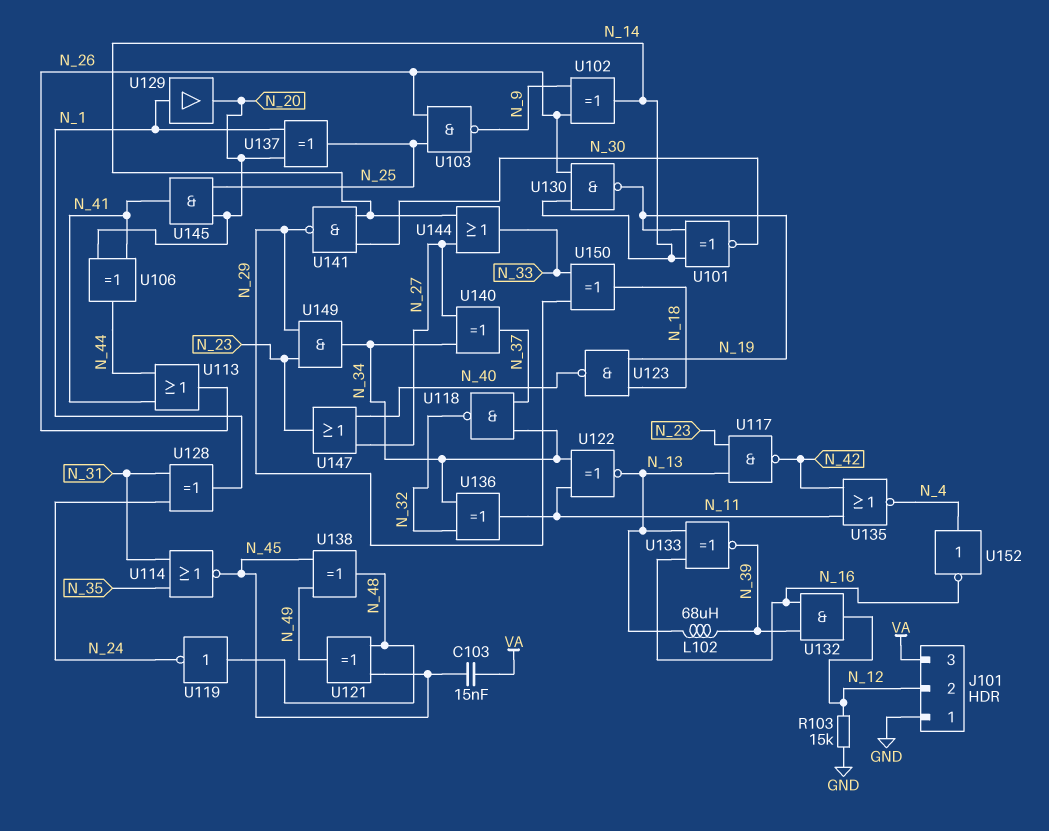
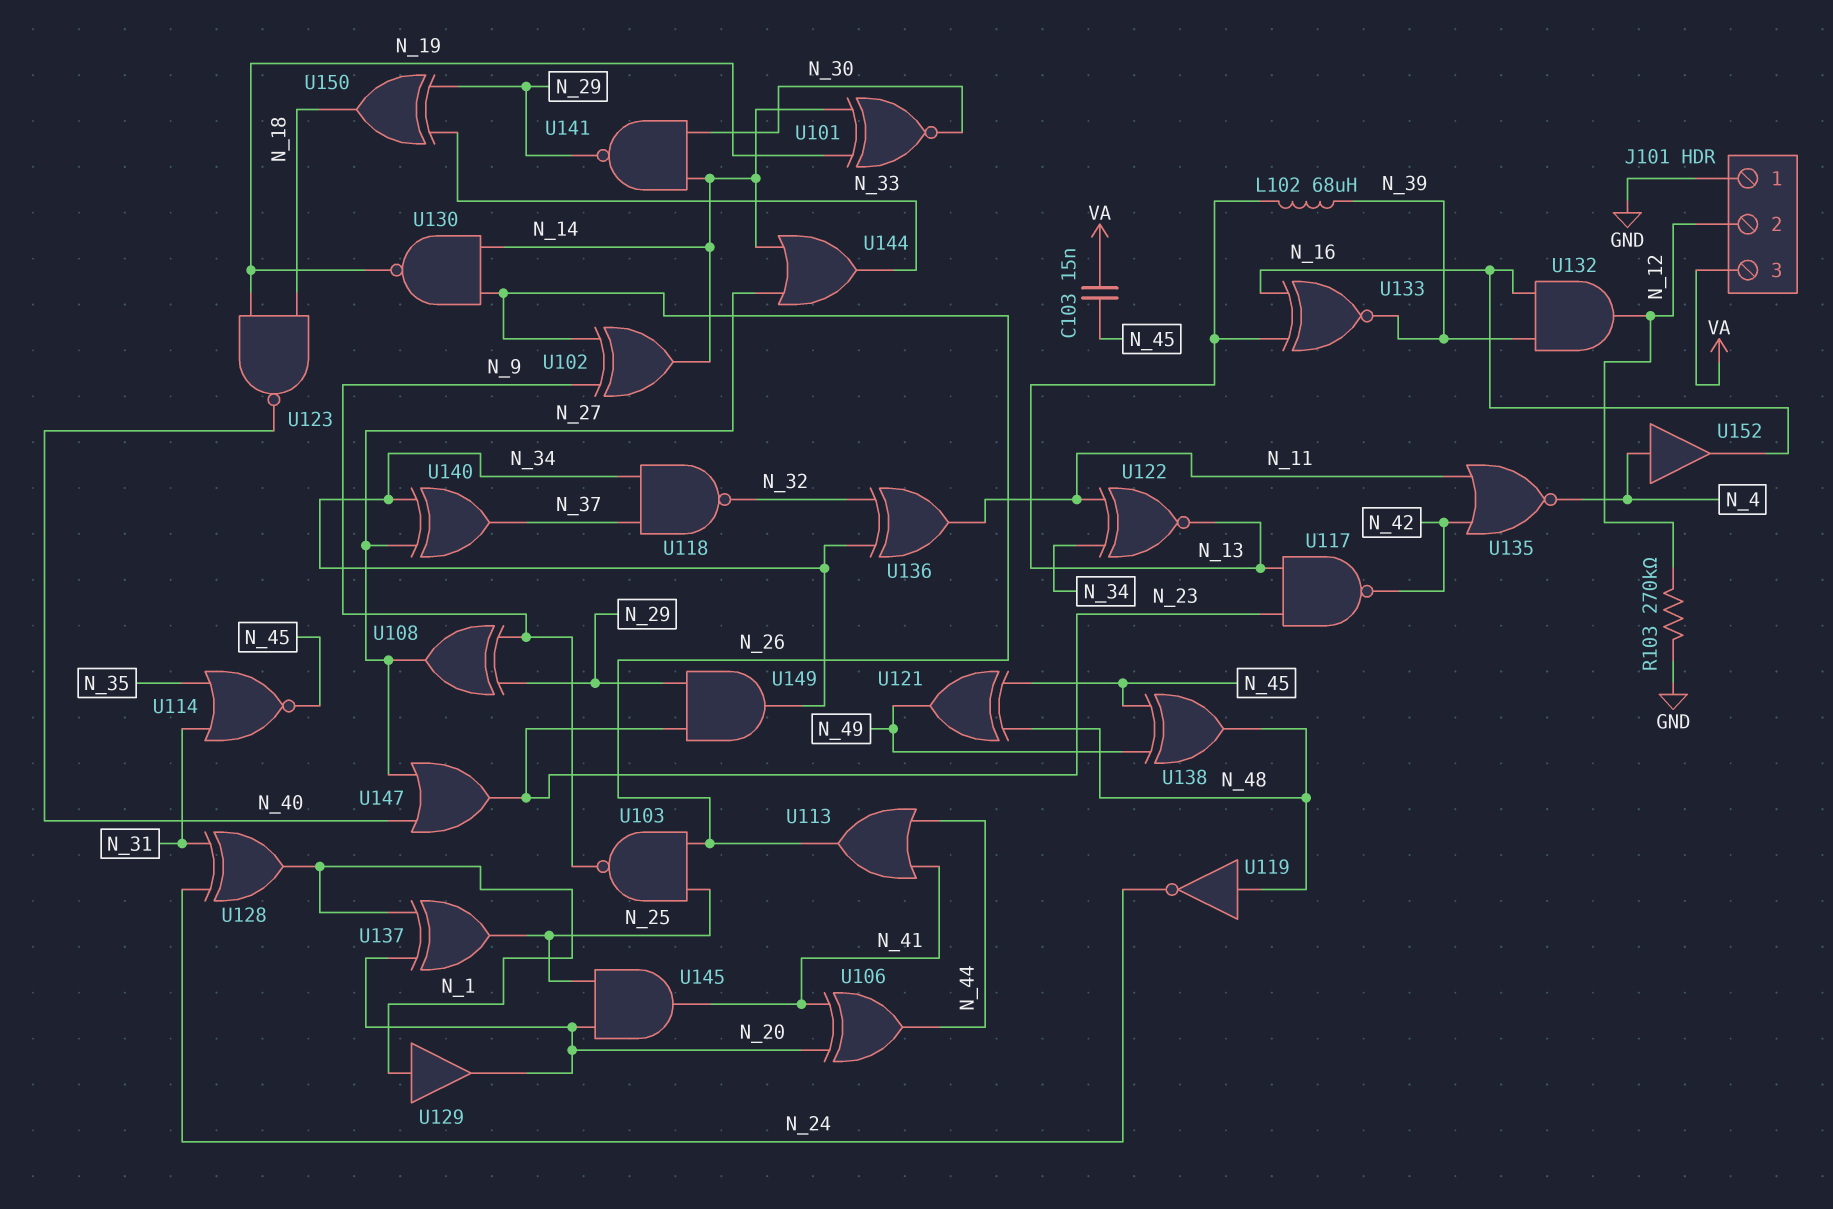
R103: 15k (GND, N_12) -> 270k (GND, N_12)
U108: none -> XOR (in N_9, in N_29, out N_27)
U152: NOT (in N_4, out N_16) -> buffer (in N_4, out N_16)

